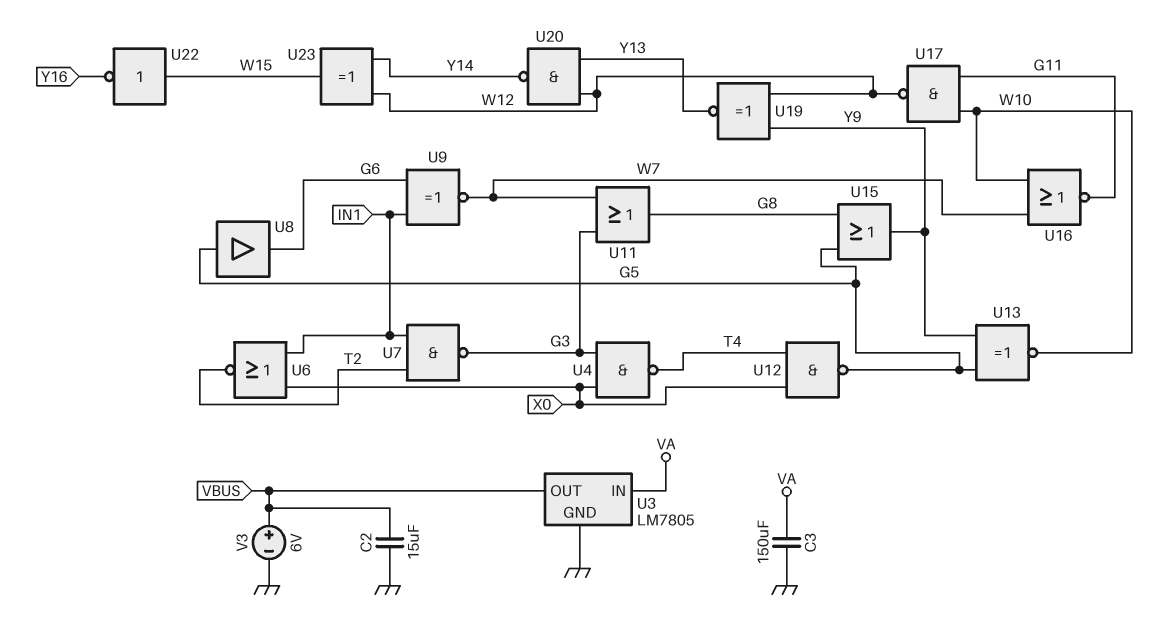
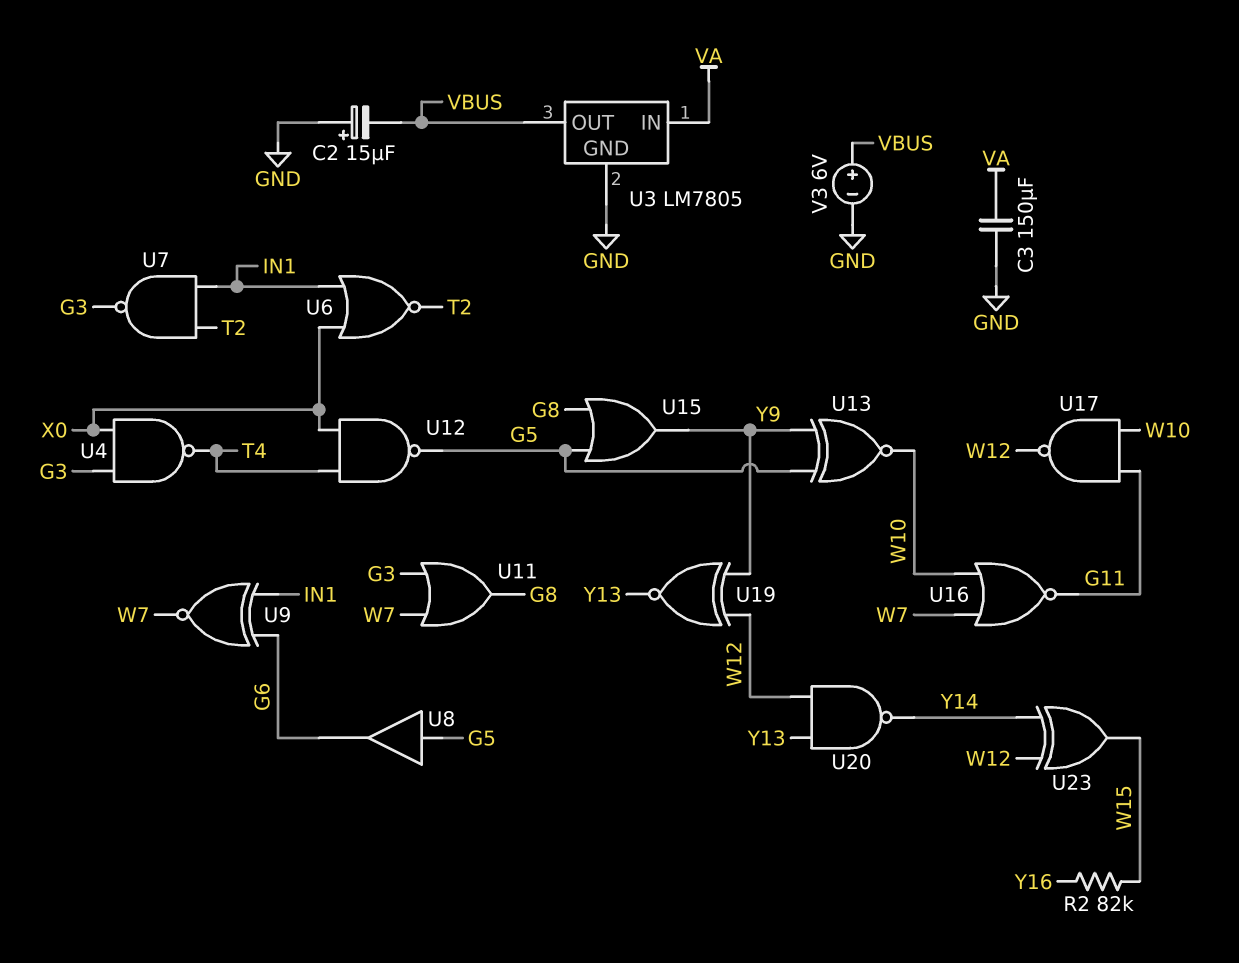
C2: 15uF (GND, VBUS) -> 15uF (plus GND, minus VBUS)
R2: none -> 82k (W15, Y16)
U22: NOT (in W15, out Y16) -> none

